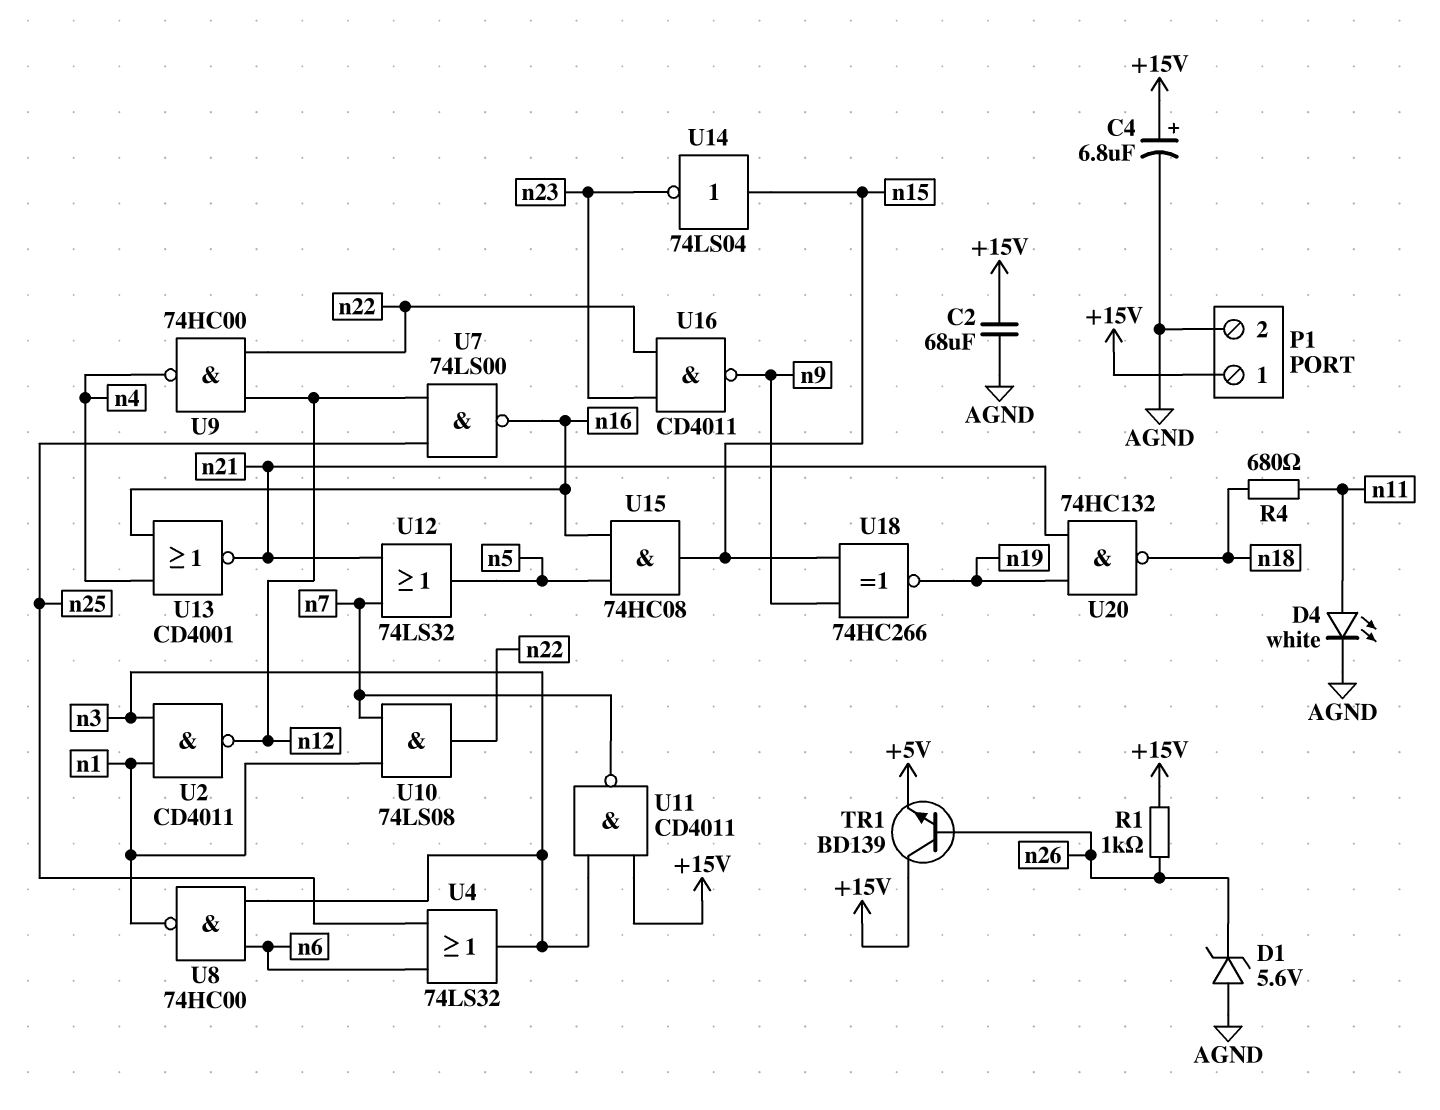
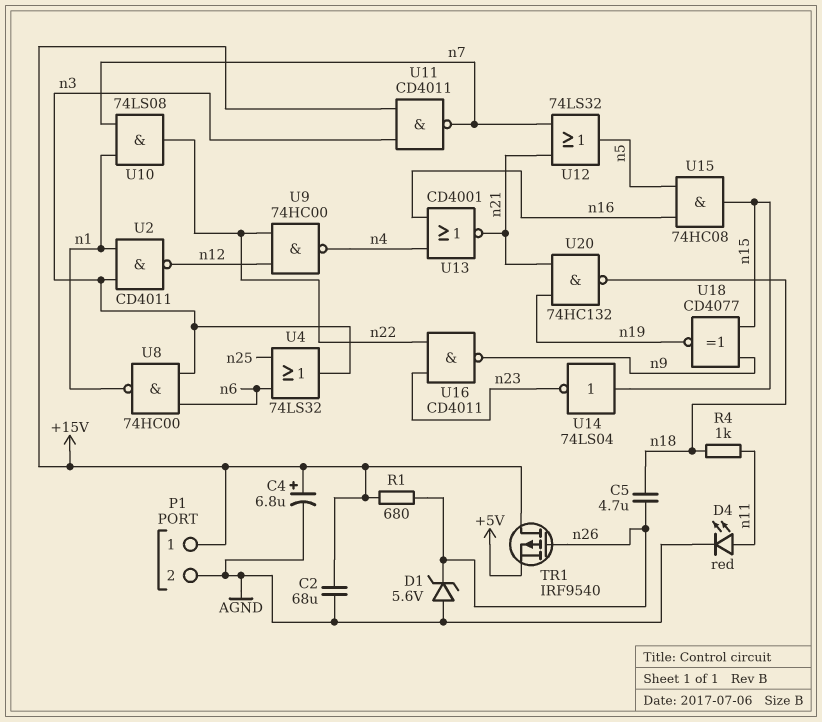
C5: none -> 4.7uF (n18, n26)
D4: LED white (A n11, K AGND) -> LED red (A n11, K AGND)
R1: 1k (+15V, n26) -> 680 (+15V, n26)
R4: 680 (n11, n18) -> 1k (n11, n18)
TR1: NPN BD139 (B n26, C +15V, E +5V) -> PMOS IRF9540 (G n26, D +15V, S +5V)
U7: NAND 74LS00 (in n12, in n25, out n16) -> none
U18: XNOR 74HC266 (in n9, in n15, out n19) -> XNOR CD4077 (in n9, in n15, out n19)

